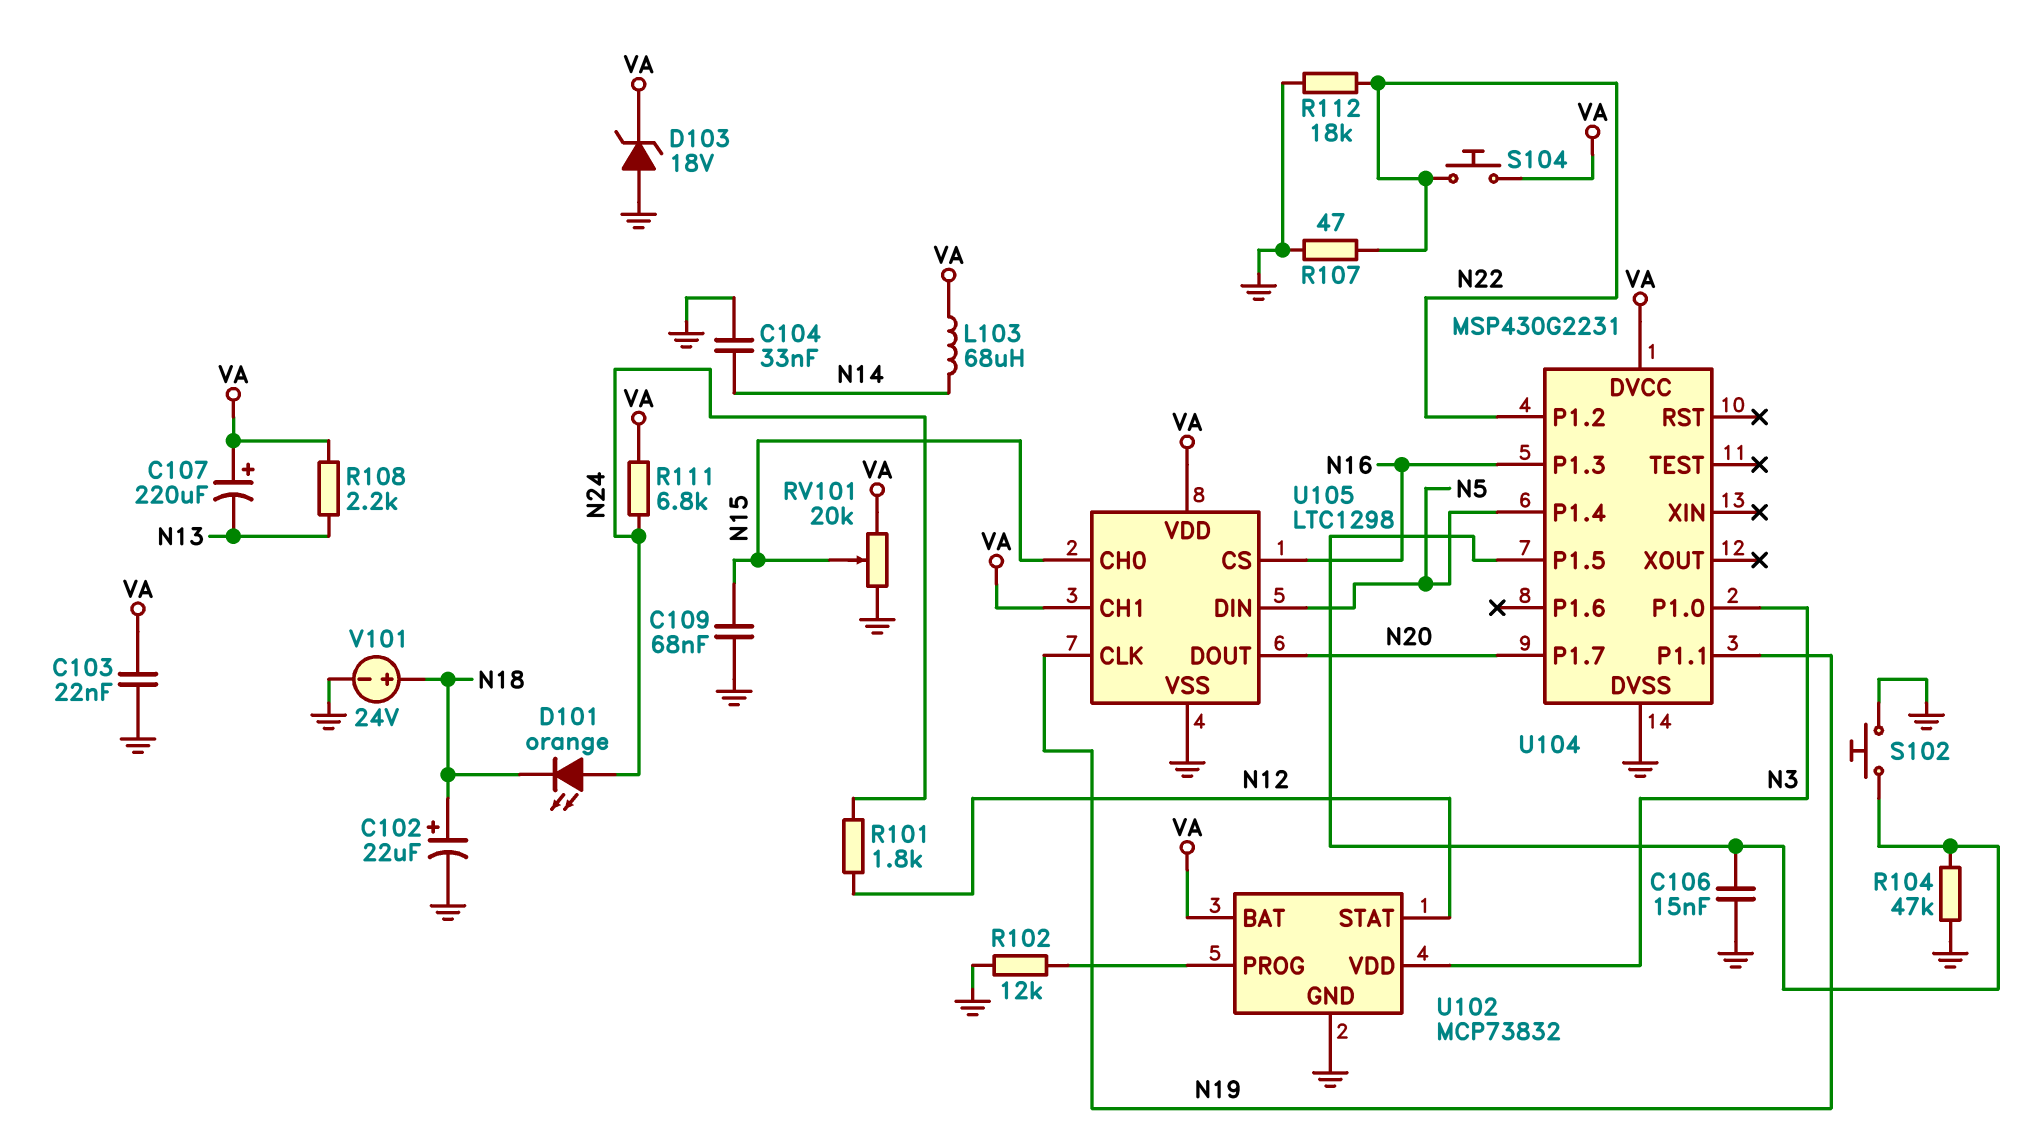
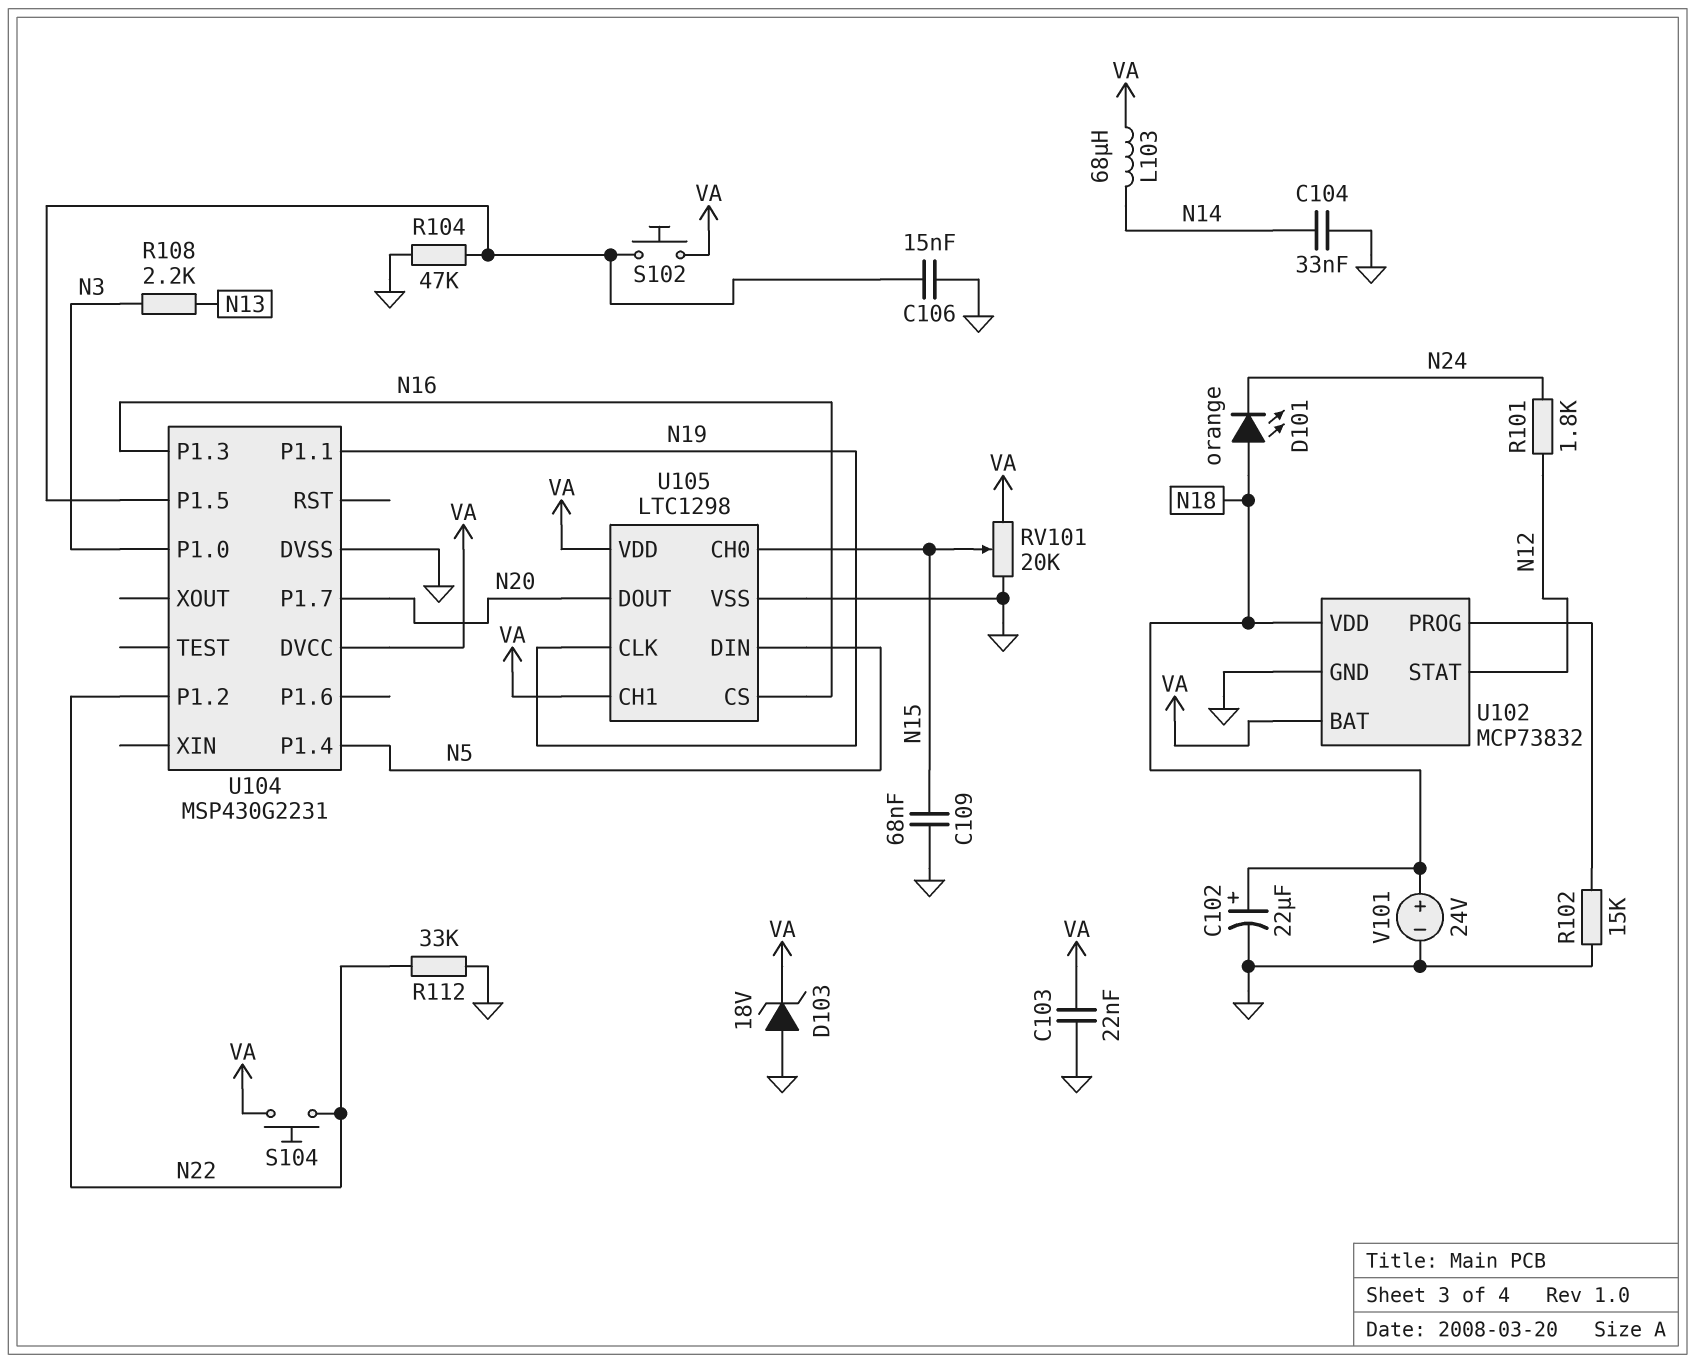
C107: 220uF (plus VA, minus N13) -> none
D101: LED orange (A N24, K N18) -> LED orange (A N18, K N24)
R102: 12k (GND, U102/PROG) -> 15k (GND, U102/PROG)
R107: 47 (GND, N22) -> none
R108: 2.2k (N13, VA) -> 2.2k (N3, N13)
R111: 6.8k (N24, VA) -> none
R112: 18k (GND, N22) -> 33k (GND, N22)
S102: button (GND, U104/P1.5) -> button (U104/P1.5, VA)
U102 pin VDD: N3 -> N18

